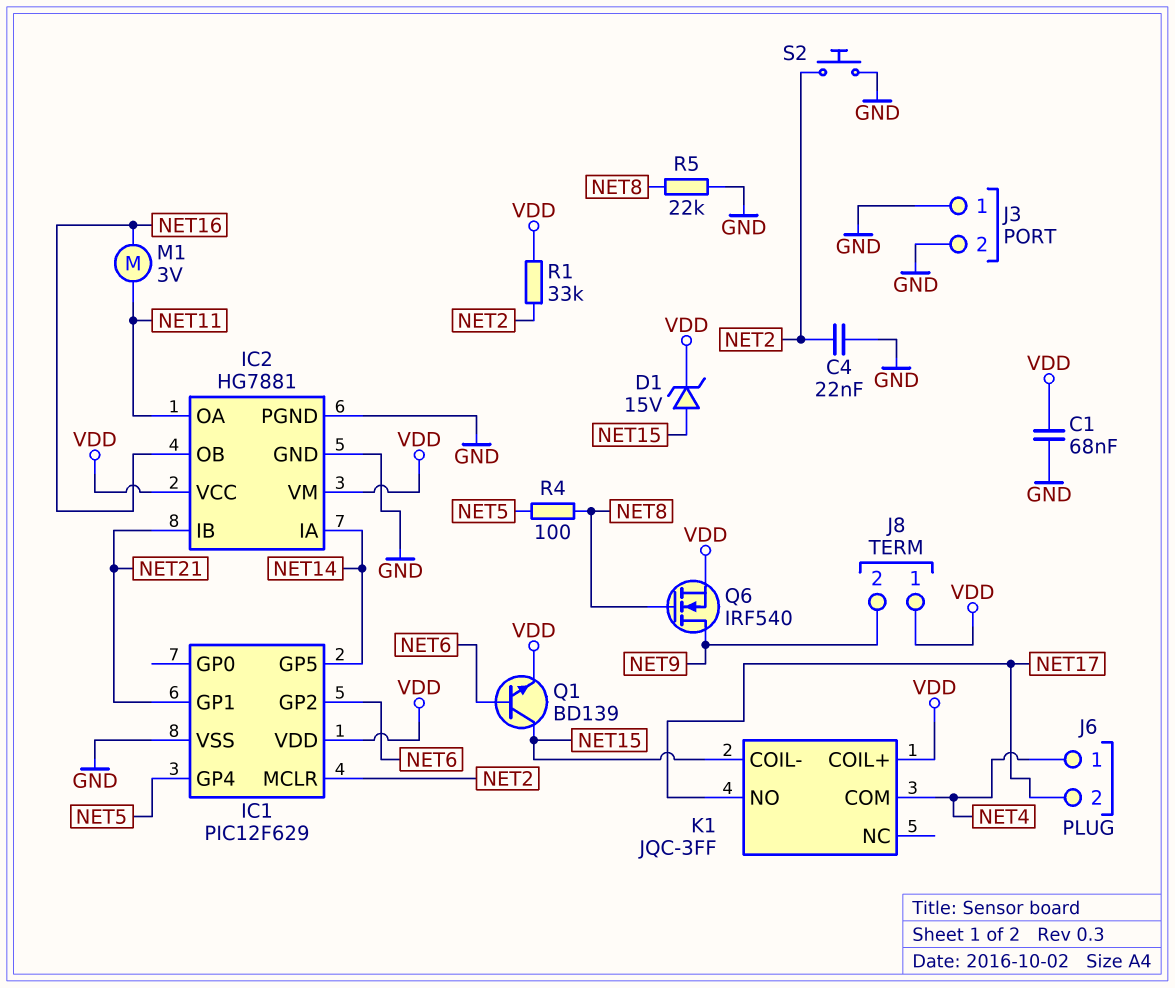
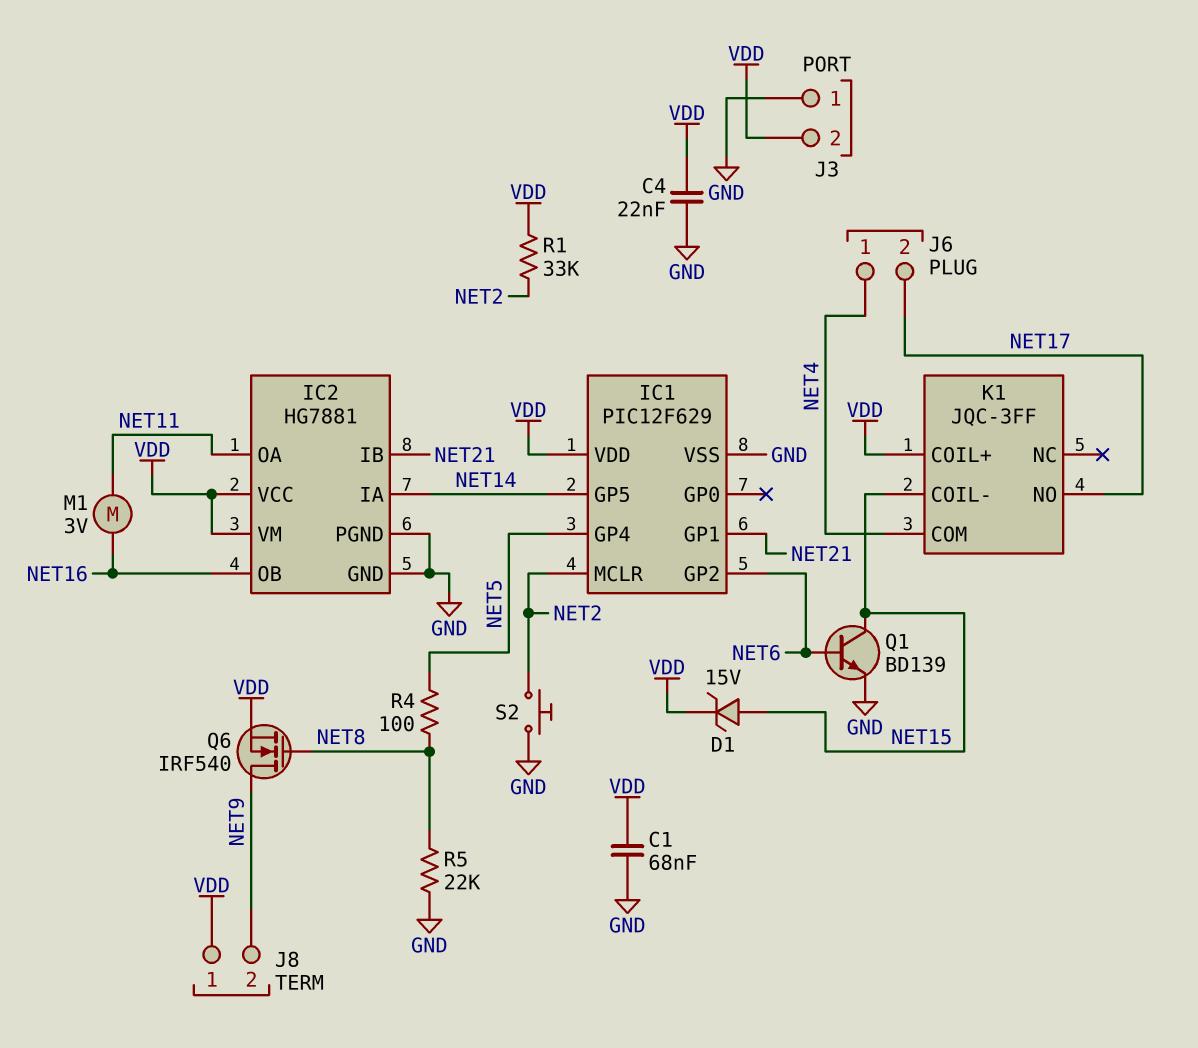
C4: 22nF (GND, NET2) -> 22nF (GND, VDD)
J3 pin 2: GND -> VDD
Q1: NPN BD139 (B NET6, C NET15, E VDD) -> NPN BD139 (B NET6, C NET15, E GND)

